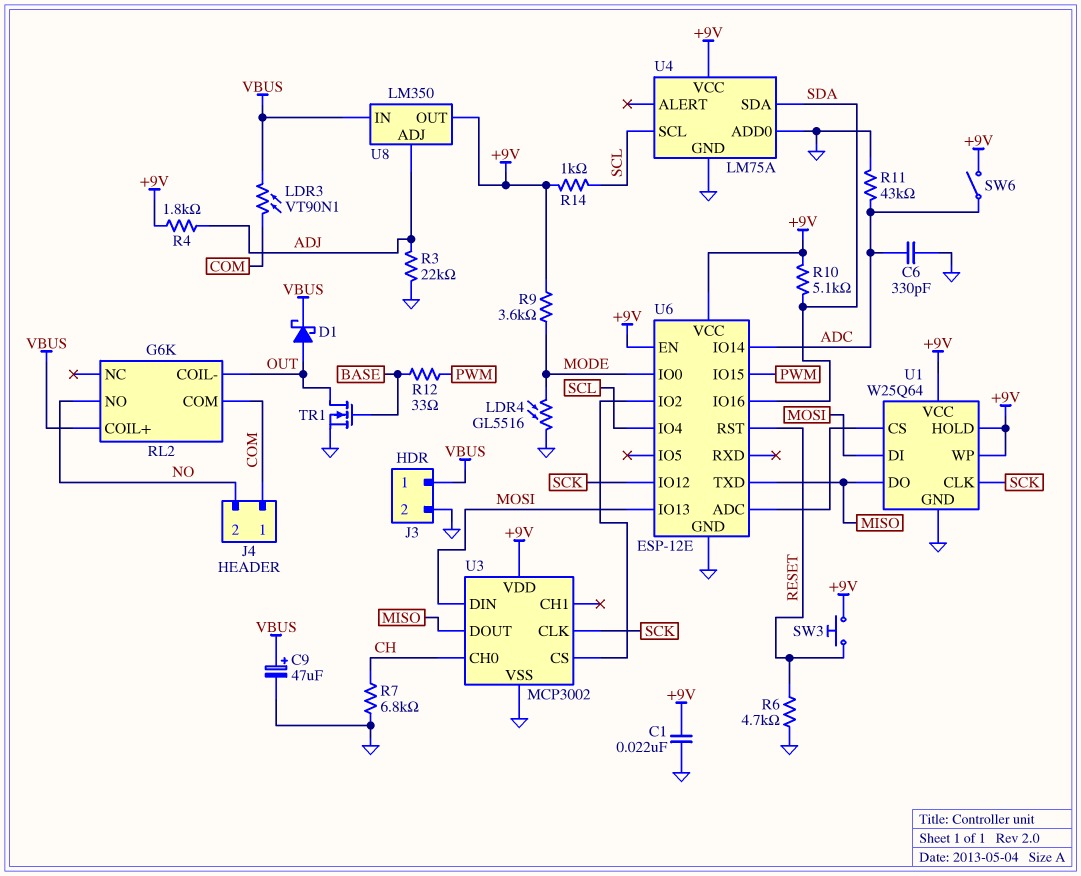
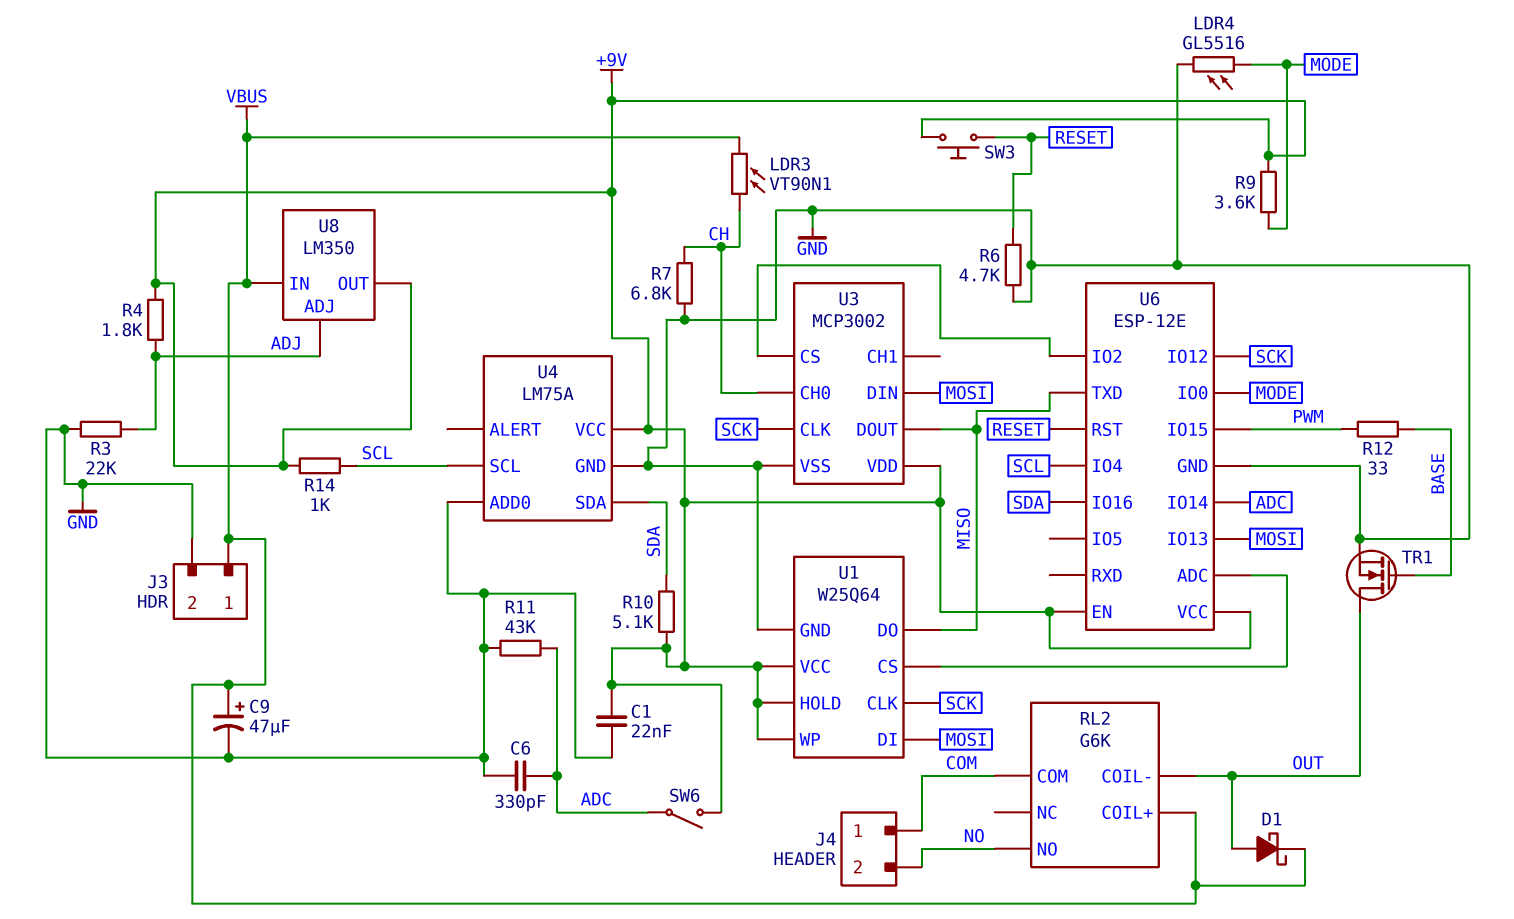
LDR3: VT90N1 (COM, VBUS) -> VT90N1 (CH, VBUS)

